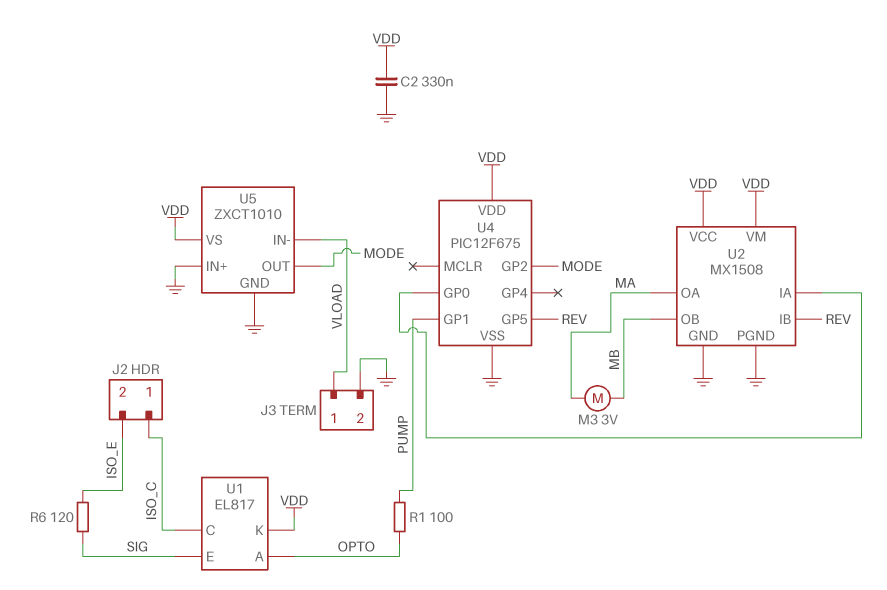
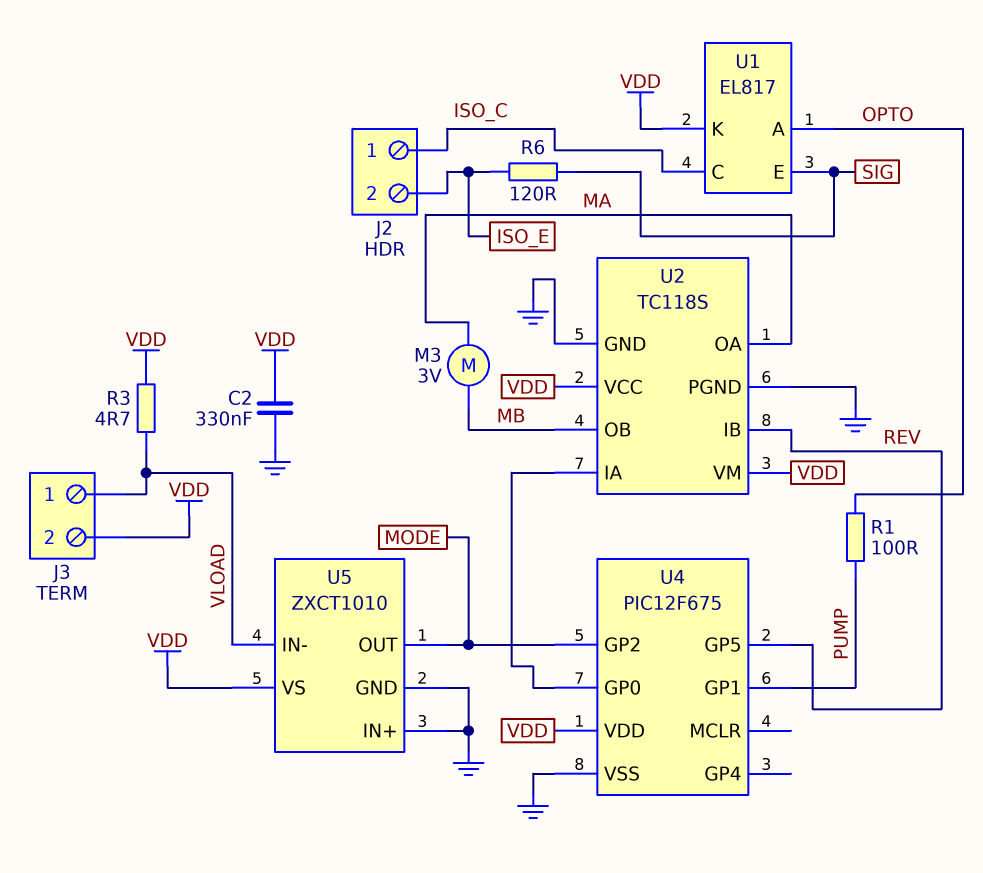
J3 pin 2: GND -> VDD
R3: none -> 4.7 (VDD, VLOAD)
U2: MX1508 -> TC118S

